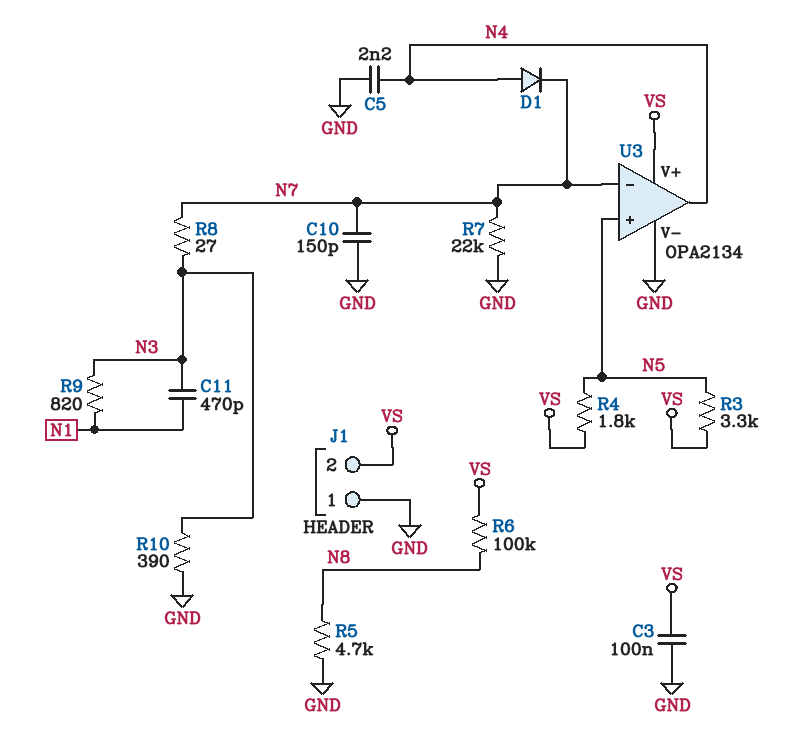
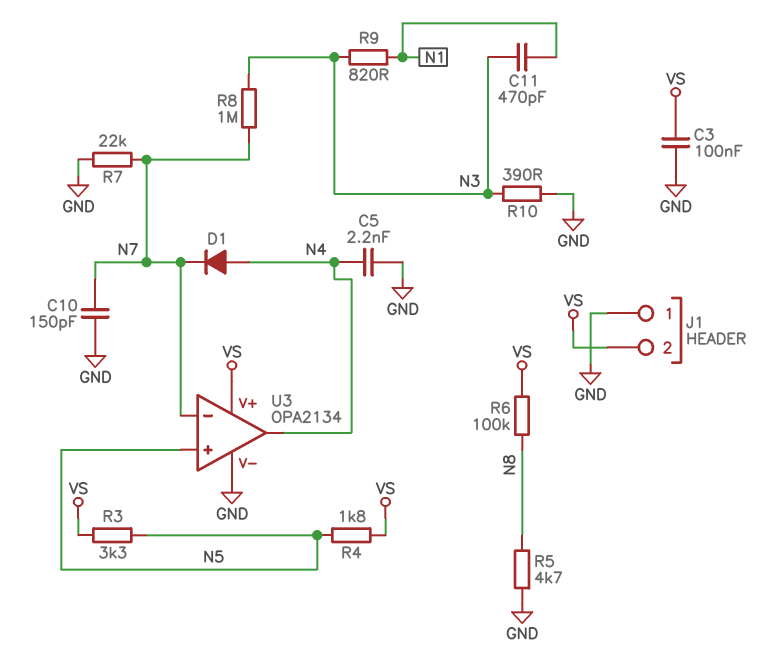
R8: 27 (N3, N7) -> 1M (N3, N7)

